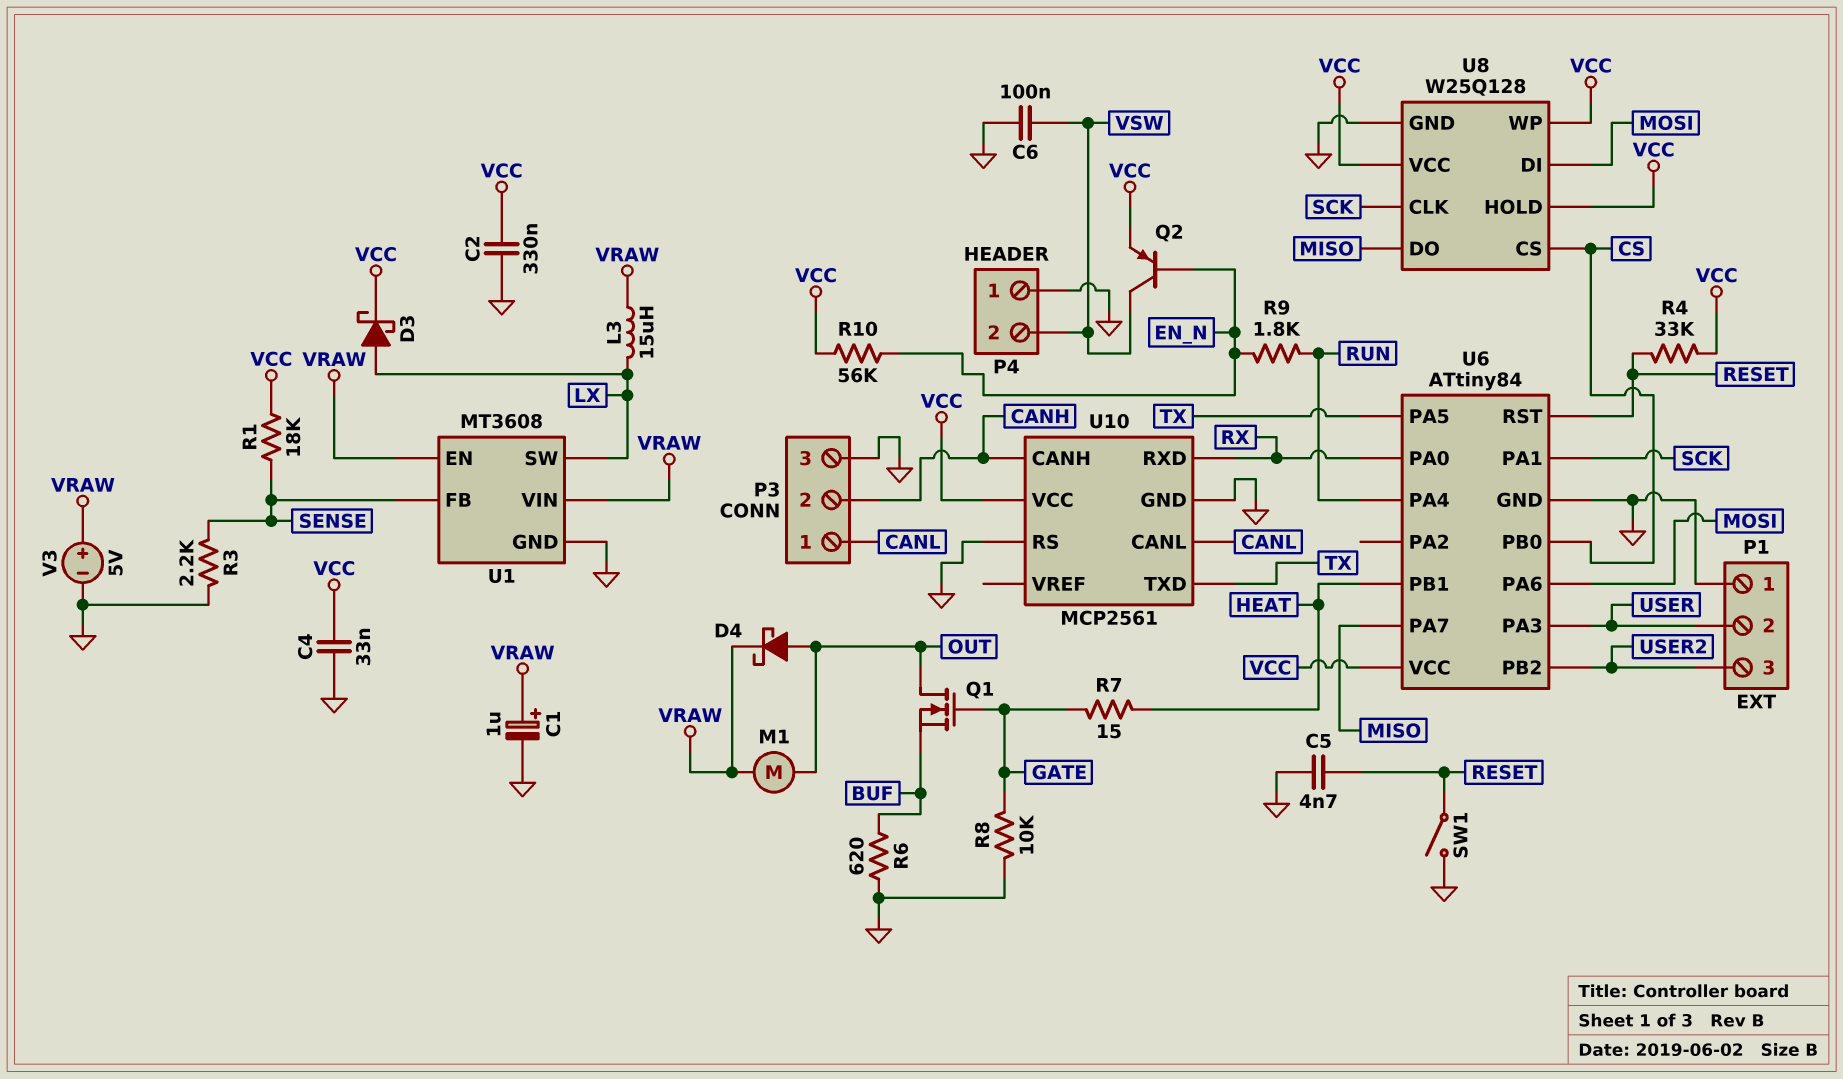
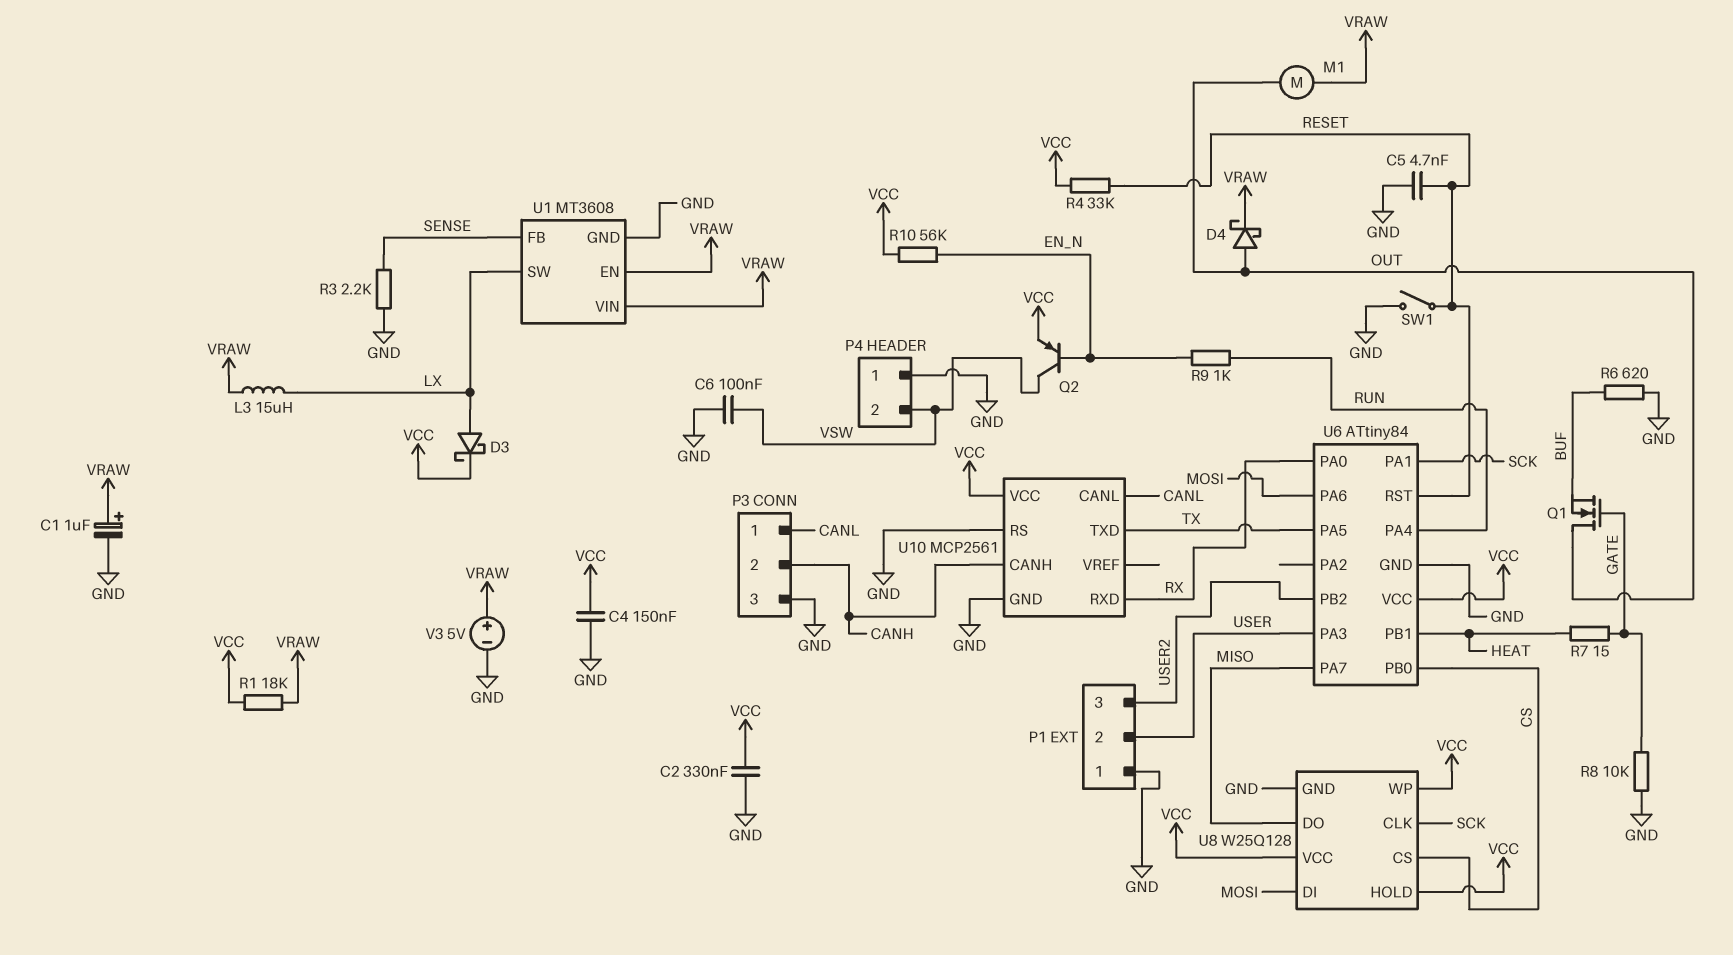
C4: 33nF (GND, VCC) -> 150nF (GND, VCC)
R1: 18k (SENSE, VCC) -> 18k (VCC, VRAW)
R9: 1.8k (EN_N, RUN) -> 1k (EN_N, RUN)

